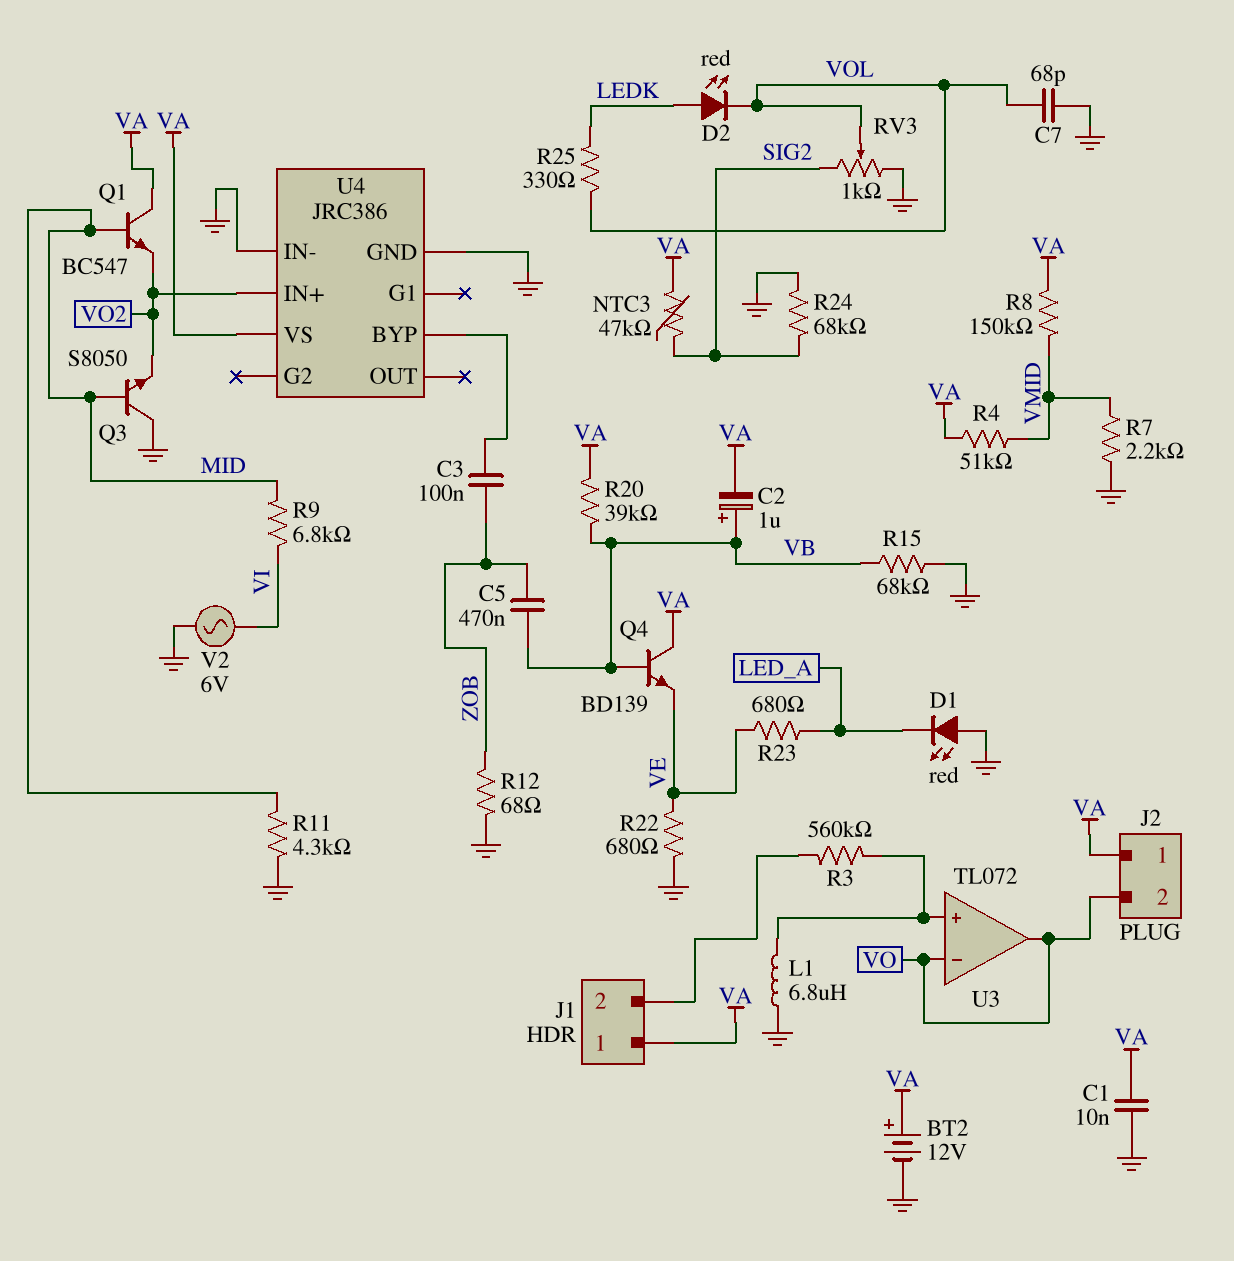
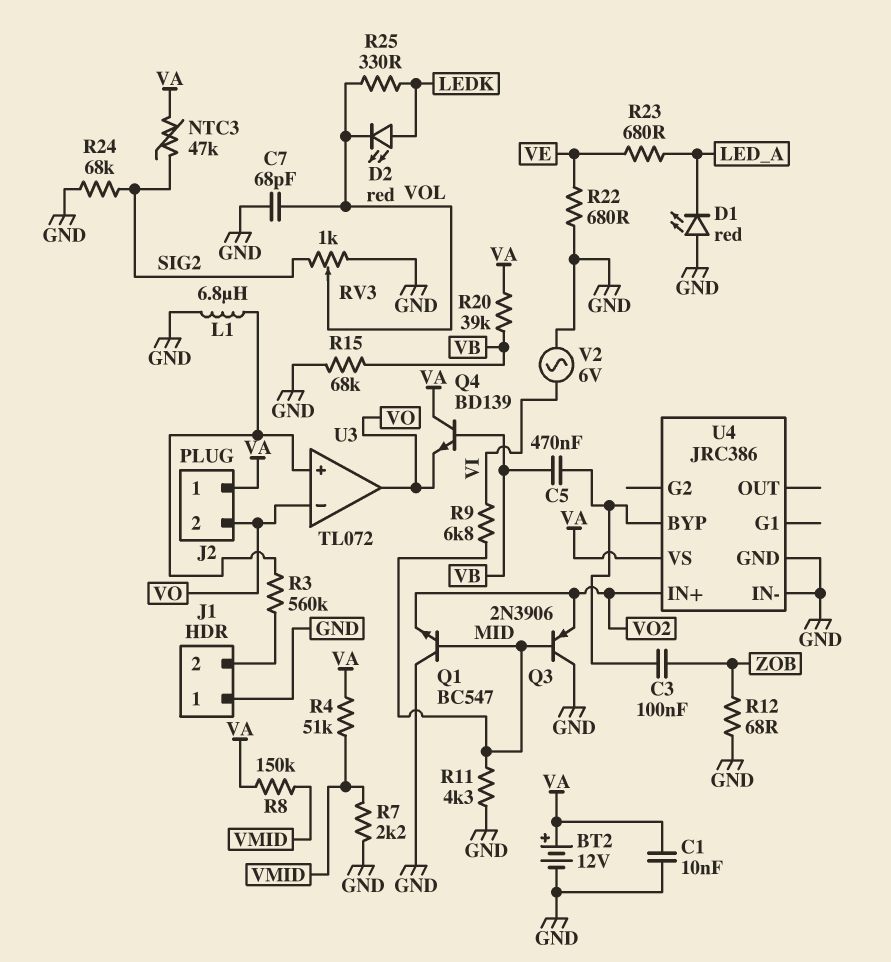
C2: 1uF (plus VB, minus VA) -> none
C5: 470nF (VB, ZOB) -> 470nF (U4/BYP, VB)
J1 pin 1: VA -> GND
Q1: NPN BC547 (B MID, C VA, E VO2) -> NPN BC547 (B MID, C GND, E VO2)
Q3: NPN S8050 (B MID, C GND, E VO2) -> PNP 2N3906 (B MID, C GND, E VO2)
Q4: NPN BD139 (B VB, C VA, E VE) -> NPN BD139 (B VB, C VA, E VO)

